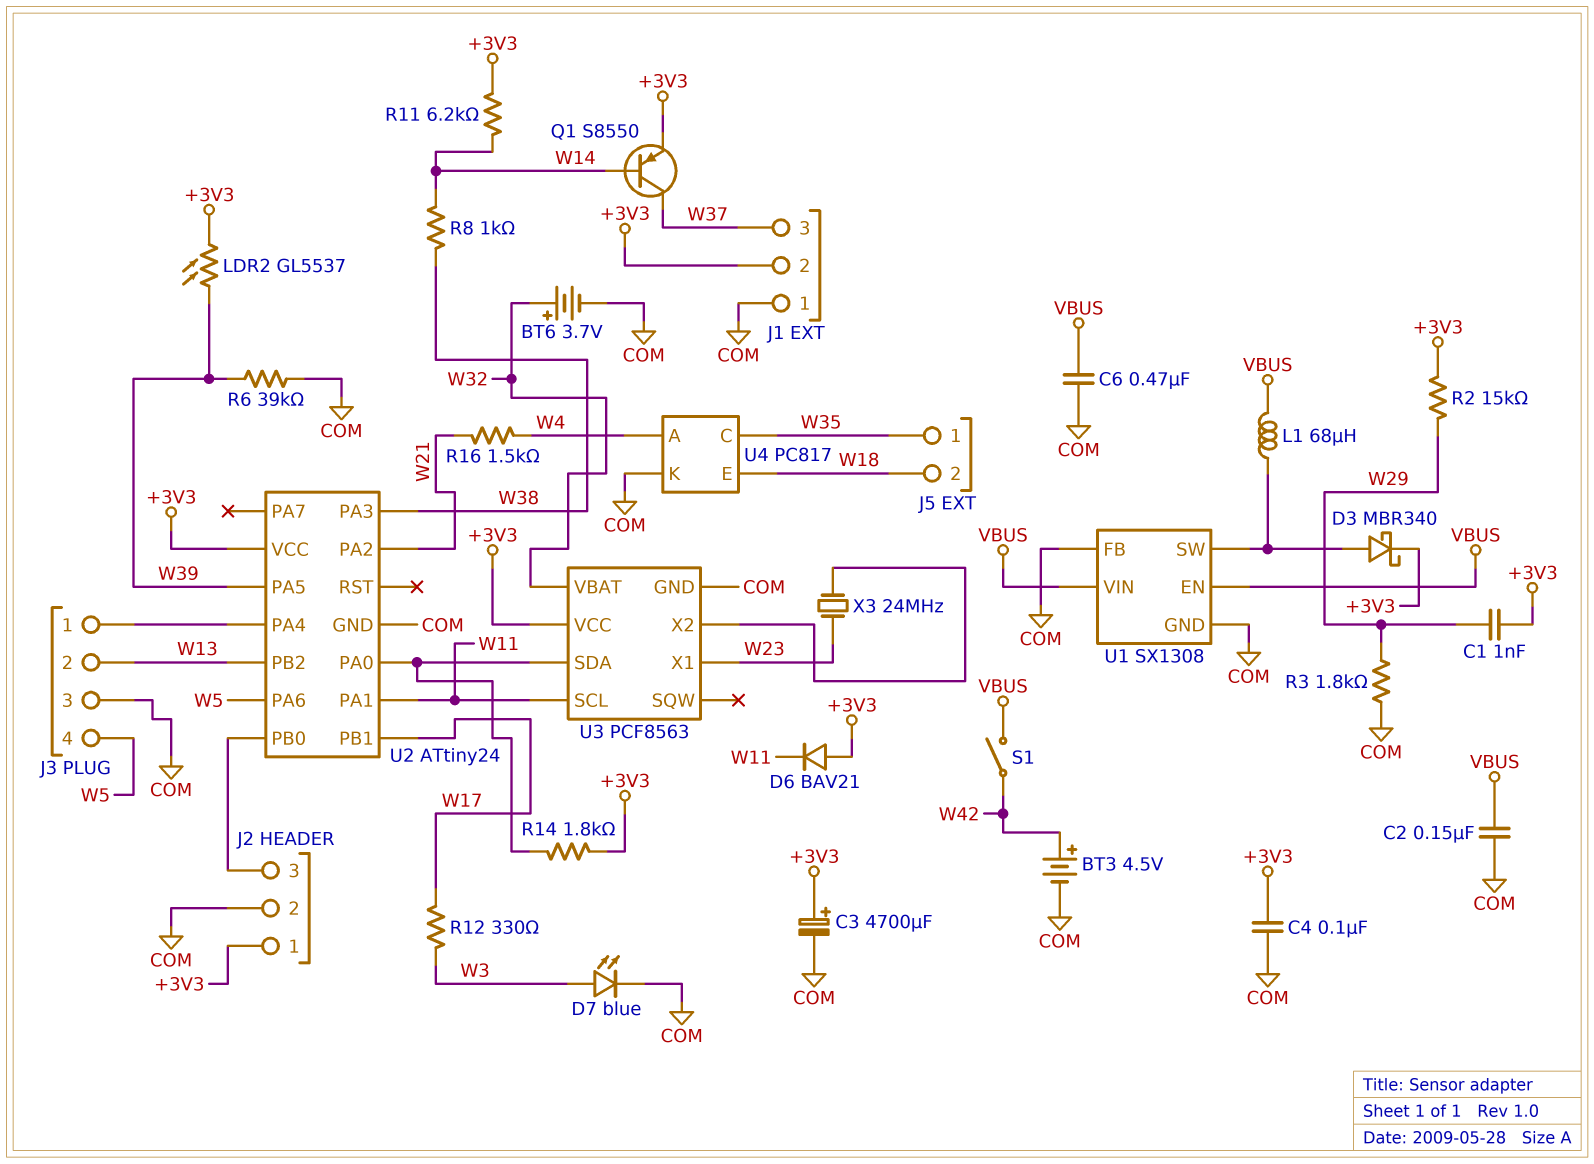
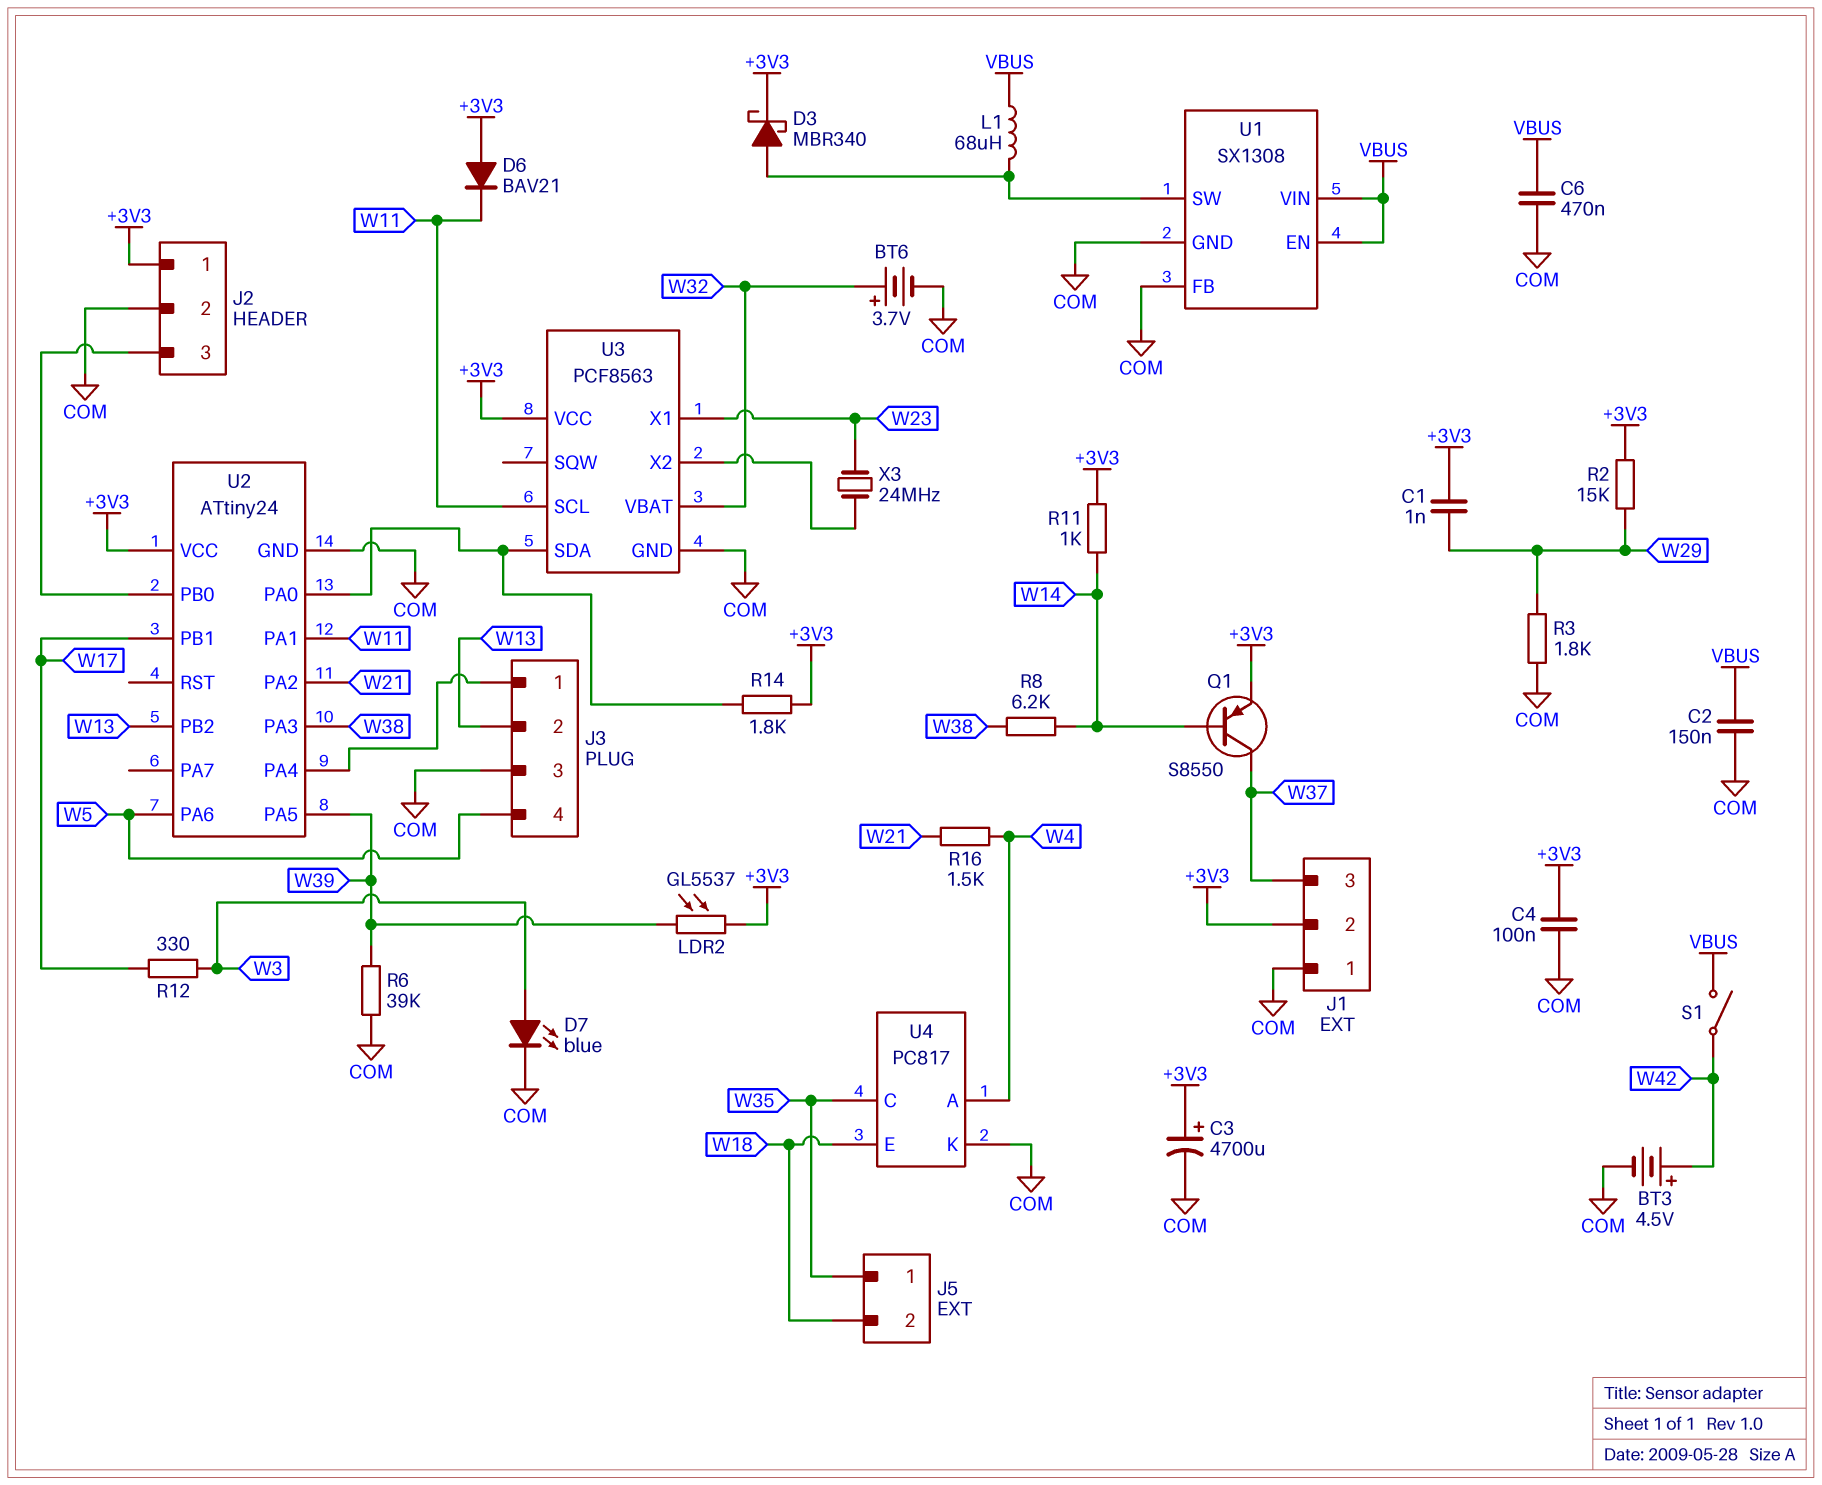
R8: 1k (W14, W38) -> 6.2k (W14, W38)
R11: 6.2k (+3V3, W14) -> 1k (+3V3, W14)

